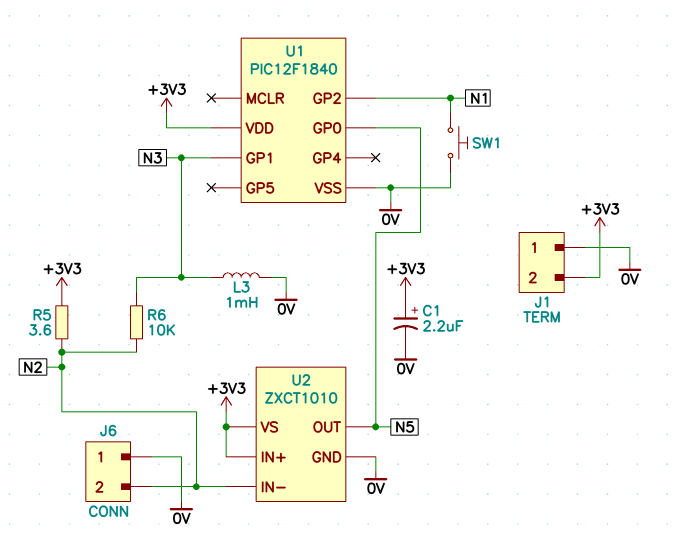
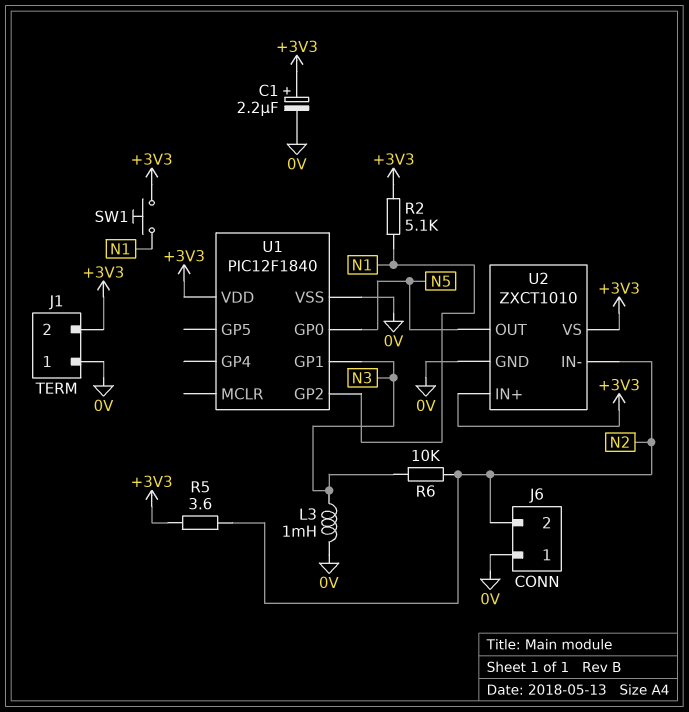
R2: none -> 5.1k (+3V3, N1)
SW1: button (0V, N1) -> button (+3V3, N1)

